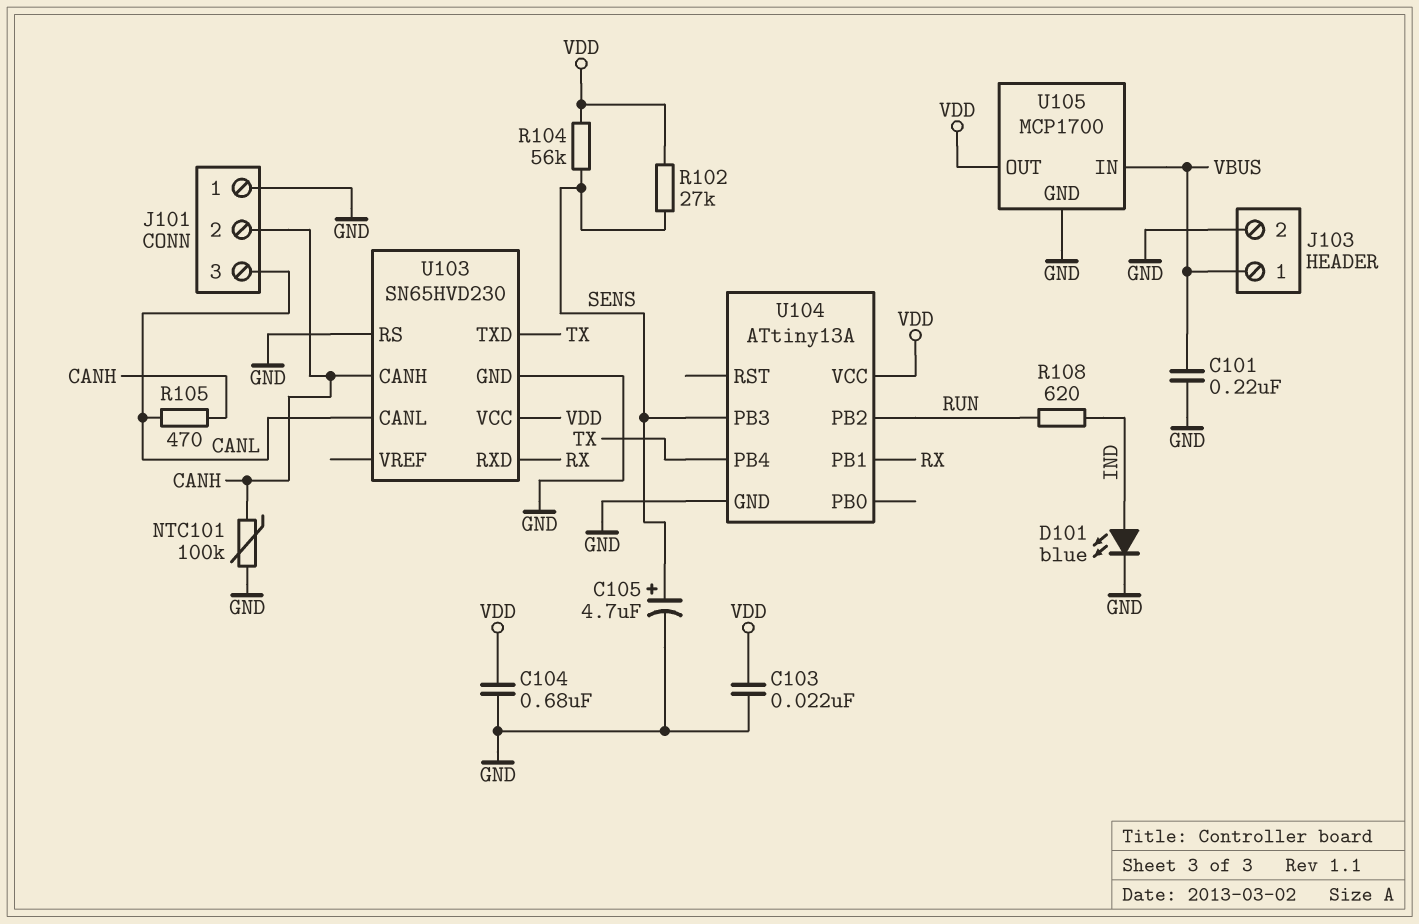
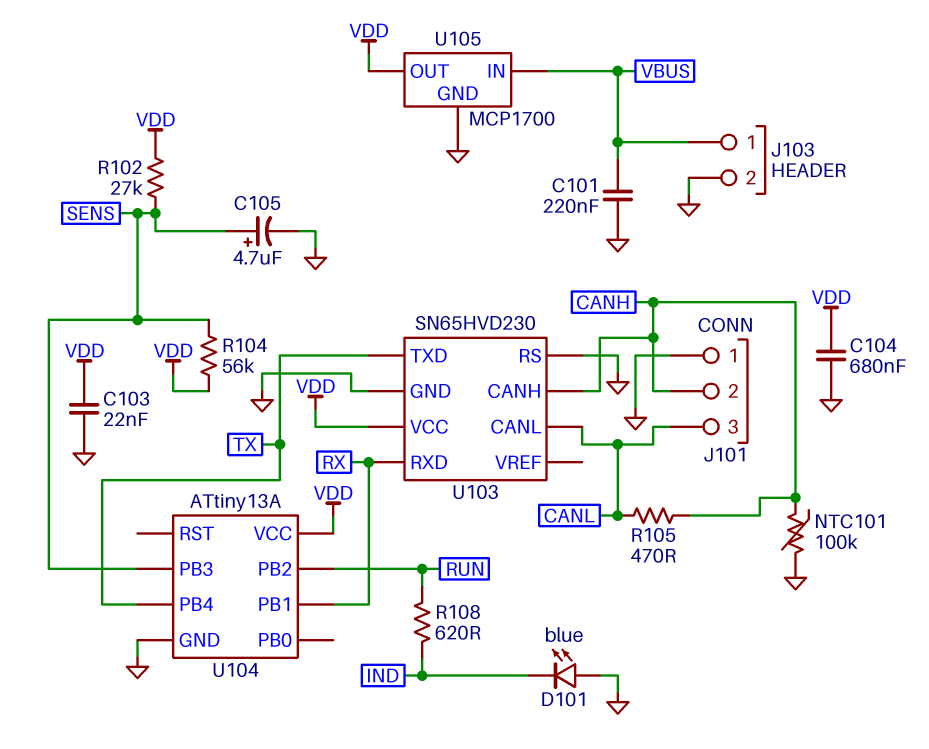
D101: LED blue (A IND, K GND) -> LED blue (A GND, K IND)

